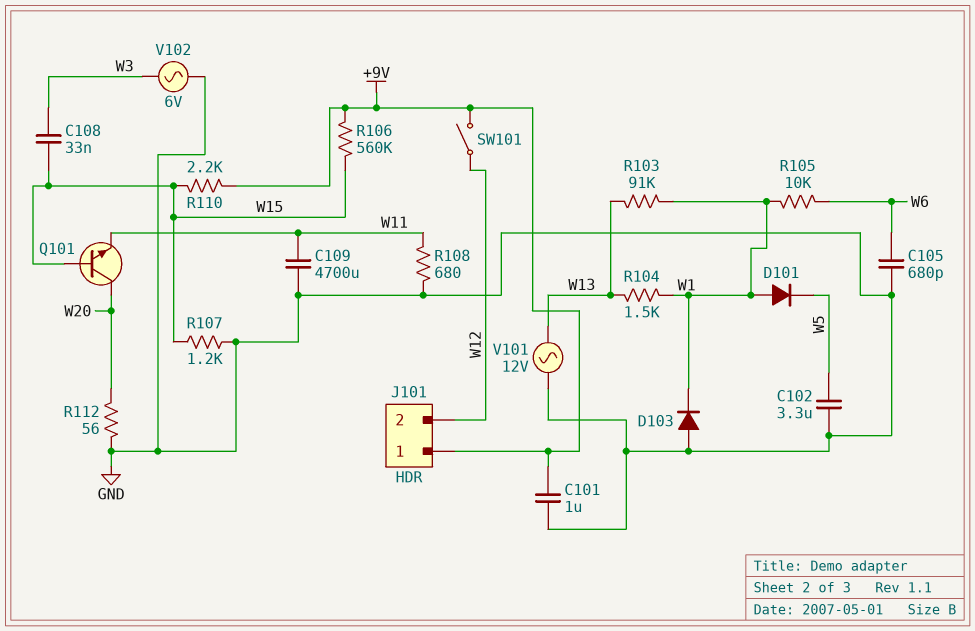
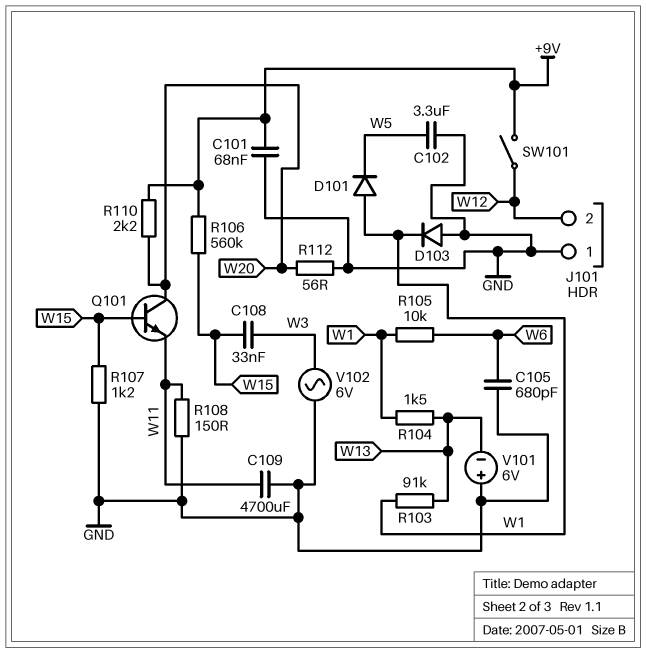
C101: 1uF (+9V, GND) -> 68nF (+9V, GND)
J101 pin 1: +9V -> GND
R108: 680 (GND, W11) -> 150 (GND, W11)
R110: 2.2k (+9V, W15) -> 2.2k (+9V, W20)
V101: AC 12V (GND, W13) -> 6V (plus GND, minus W13)

